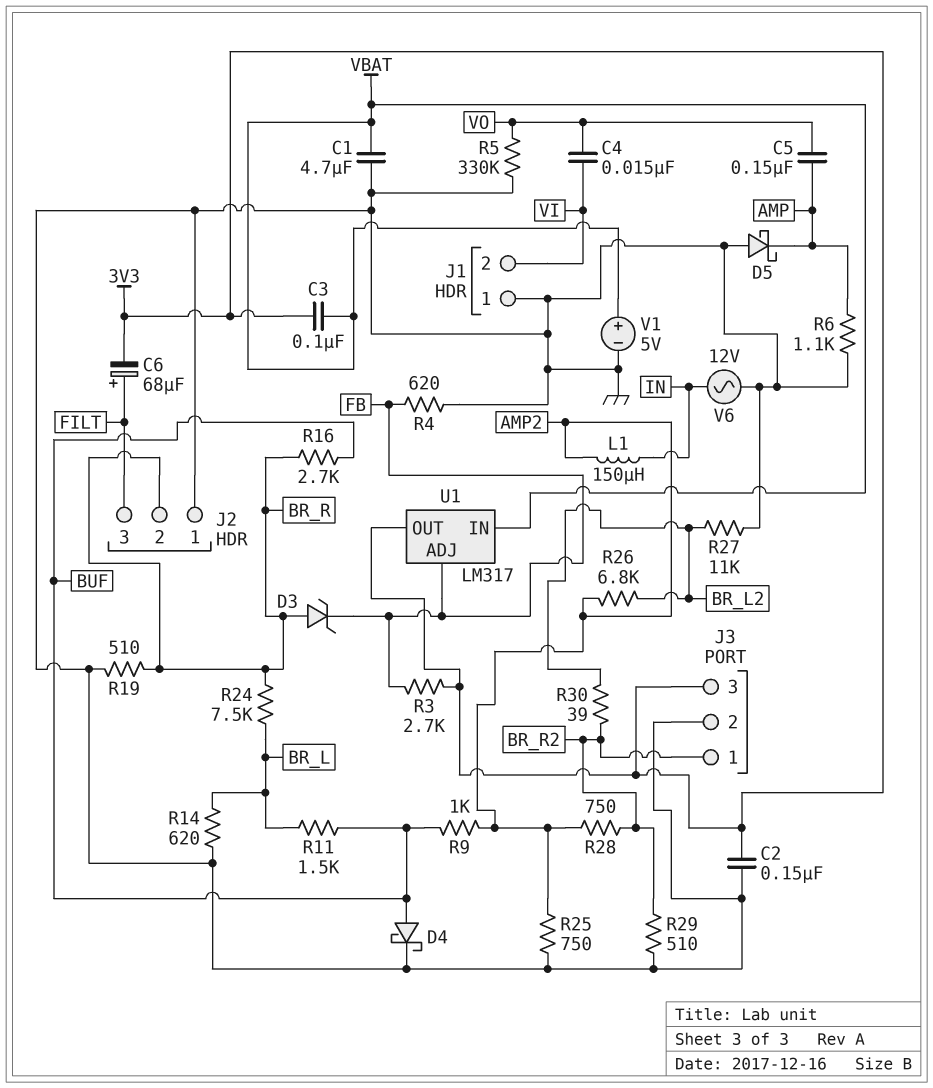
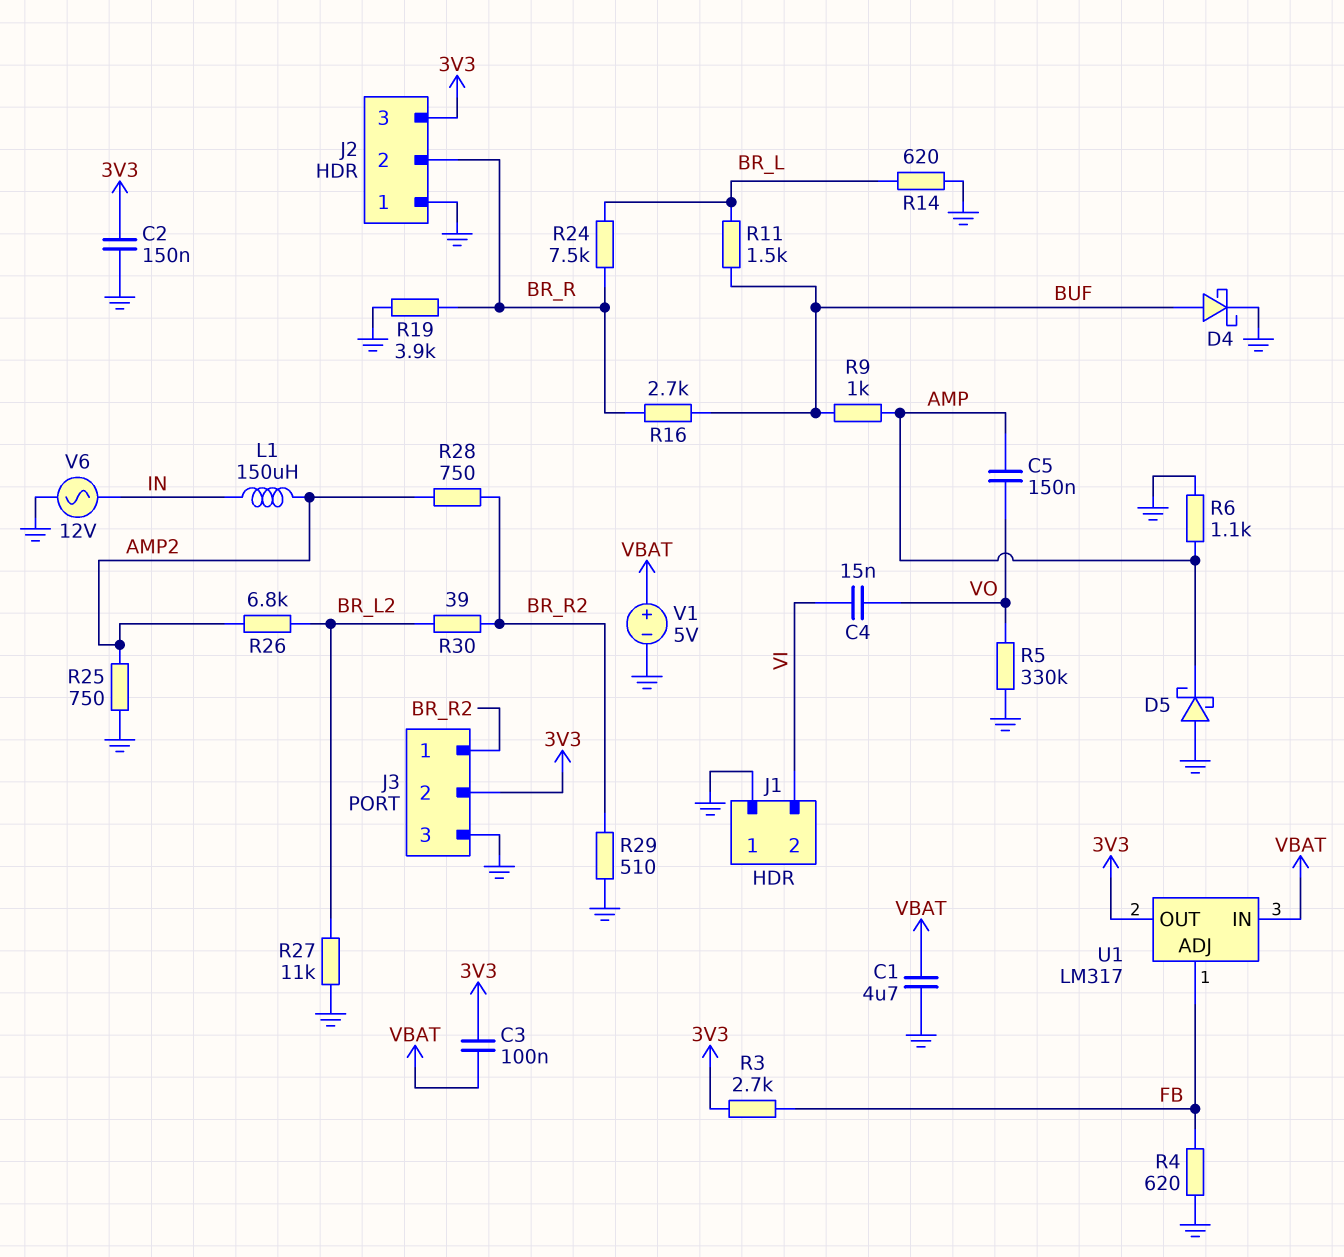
C6: 68uF (plus FILT, minus 3V3) -> none
D3: zener (A BR_R, K FB) -> none
J2 pin 3: FILT -> 3V3
J3 pin 2: GND -> 3V3
J3 pin 3: 3V3 -> GND
R9: 1k (AMP2, BUF) -> 1k (AMP, BUF)
R19: 510 (BR_R, GND) -> 3.9k (BR_R, GND)

